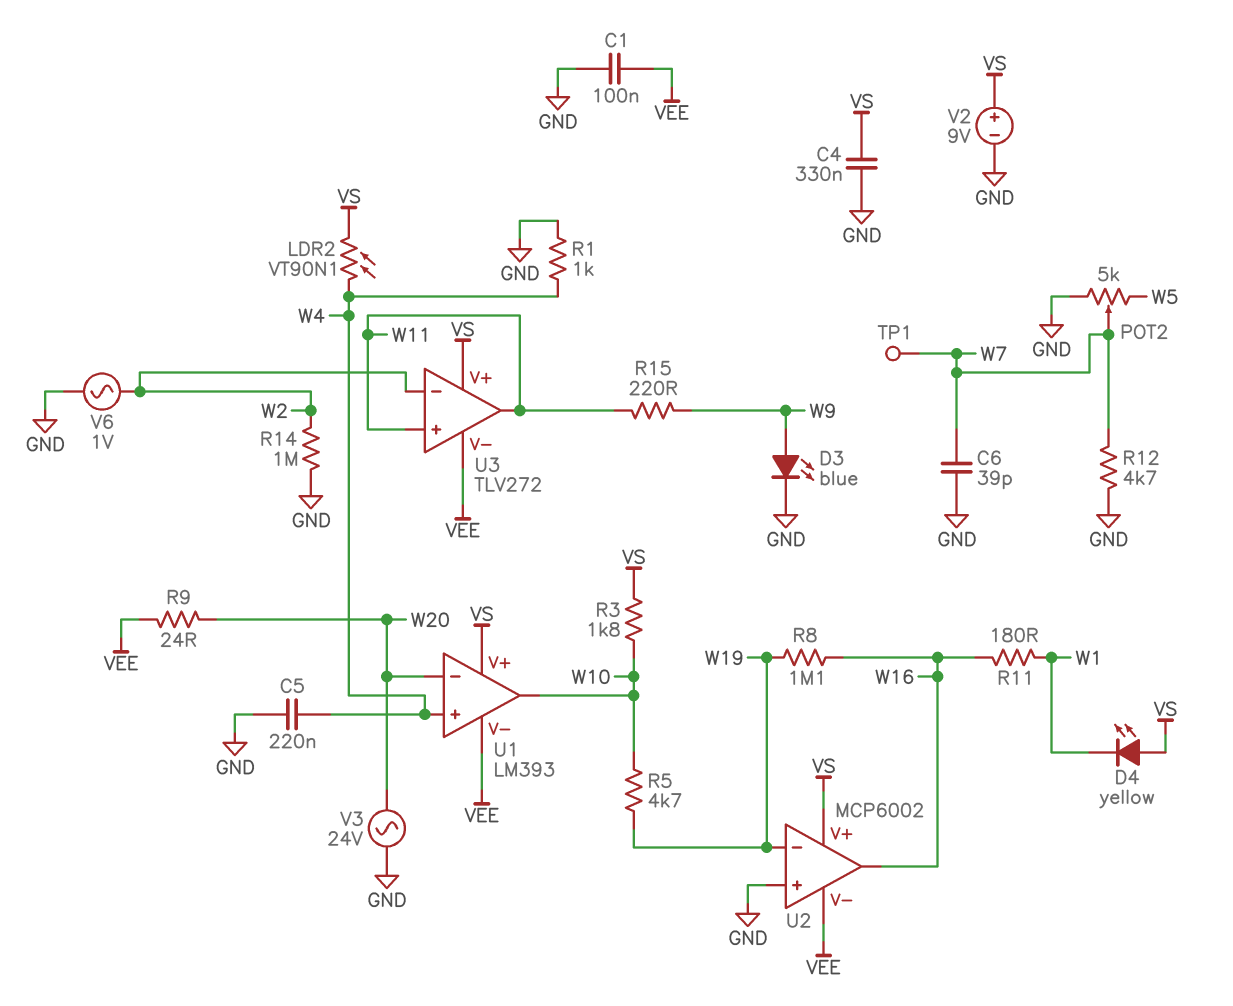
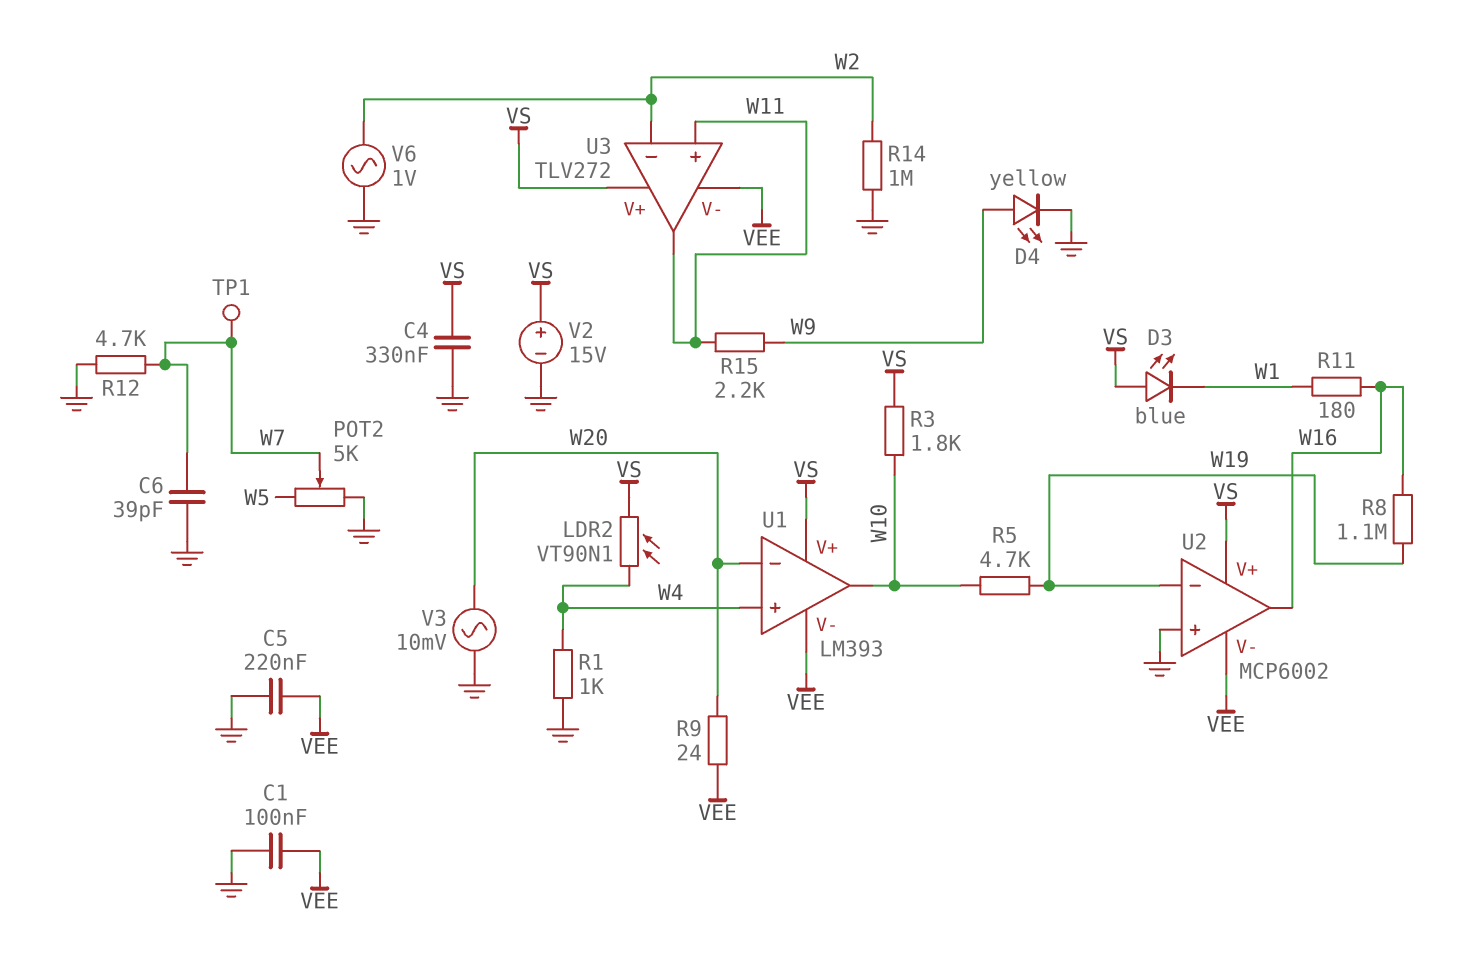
C5: 220nF (GND, W4) -> 220nF (GND, VEE)
D3: LED blue (A W9, K GND) -> LED blue (A VS, K W1)
D4: LED yellow (A VS, K W1) -> LED yellow (A W9, K GND)
R15: 220 (W9, W11) -> 2.2k (W9, W11)
V2: 9V (plus VS, minus GND) -> 15V (plus VS, minus GND)
V3: AC 24V (GND, W20) -> AC 10mV (GND, W20)

